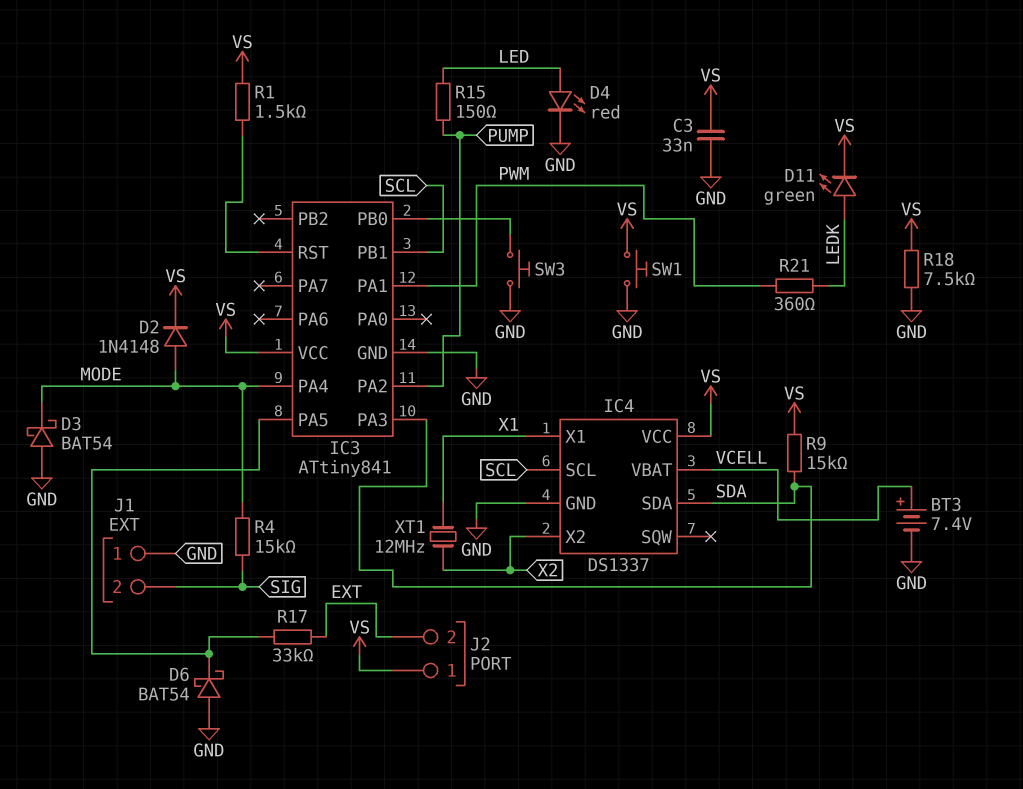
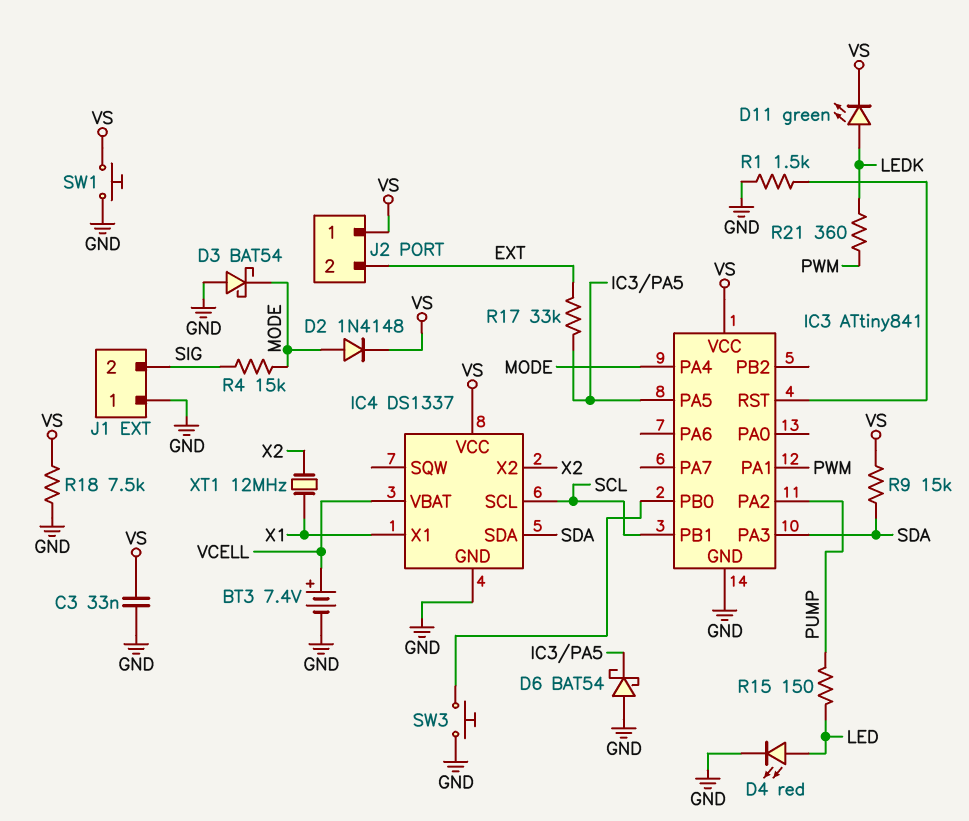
R1: 1.5k (IC3/RST, VS) -> 1.5k (GND, IC3/RST)

